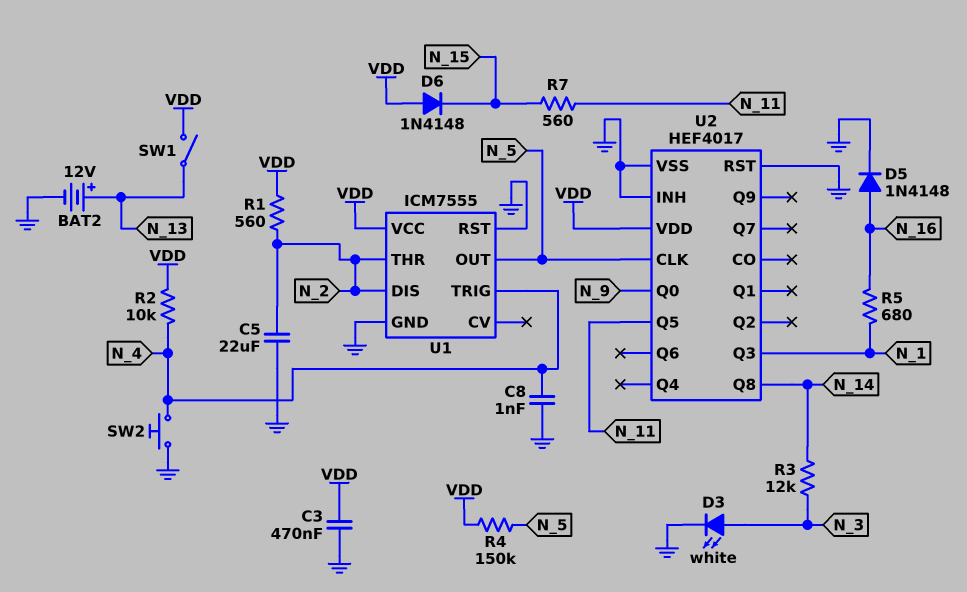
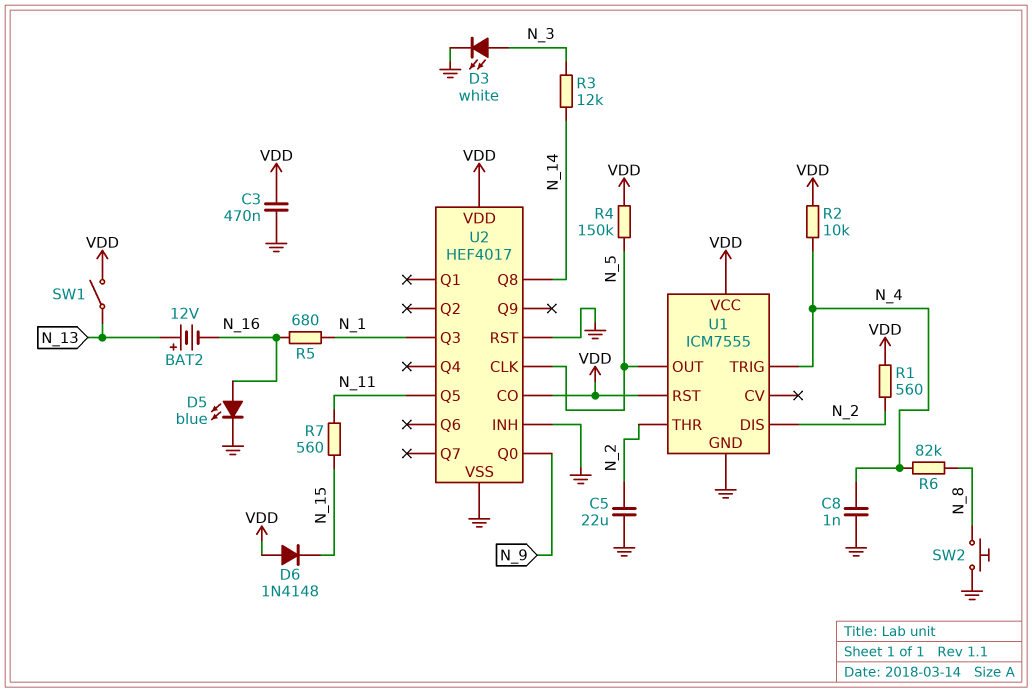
BAT2: 12V (plus N_13, minus GND) -> 12V (plus N_13, minus N_16)
D5: diode 1N4148 (A N_16, K GND) -> LED blue (A N_16, K GND)
R6: none -> 82k (N_4, N_8)
SW2: button (GND, N_4) -> button (GND, N_8)
U1 pin RST: GND -> VDD
U2 pin CO: none -> VDD

